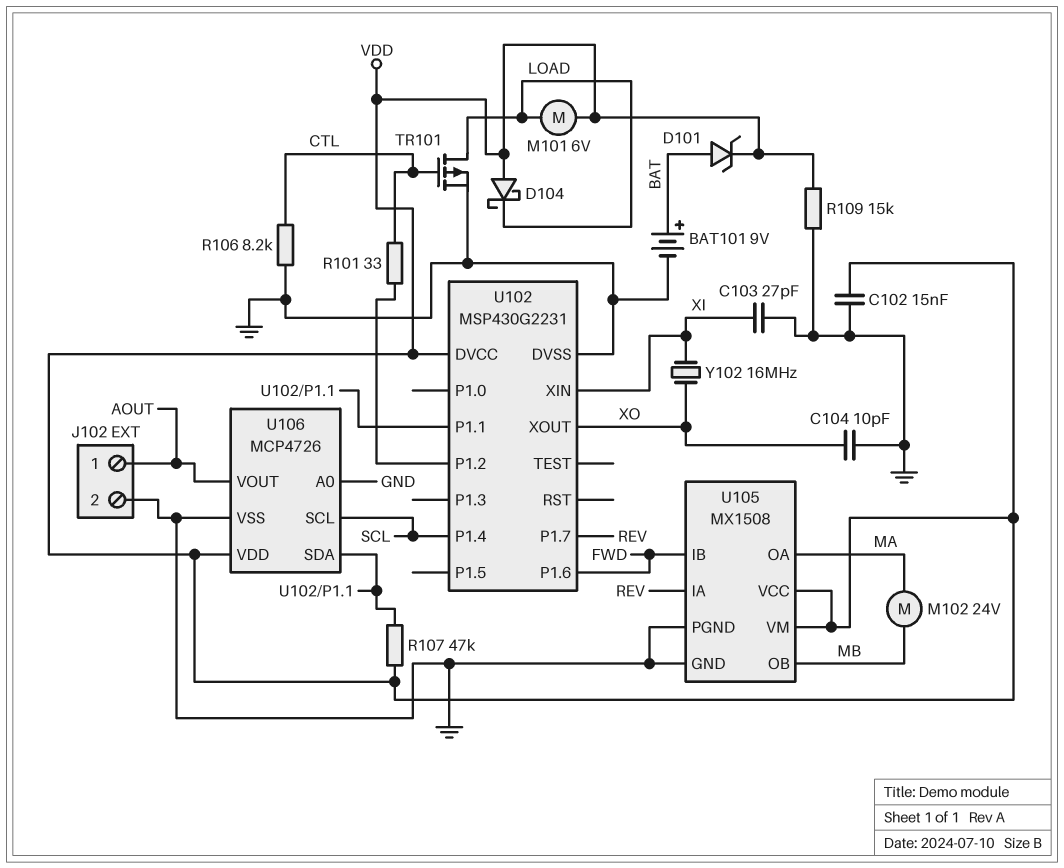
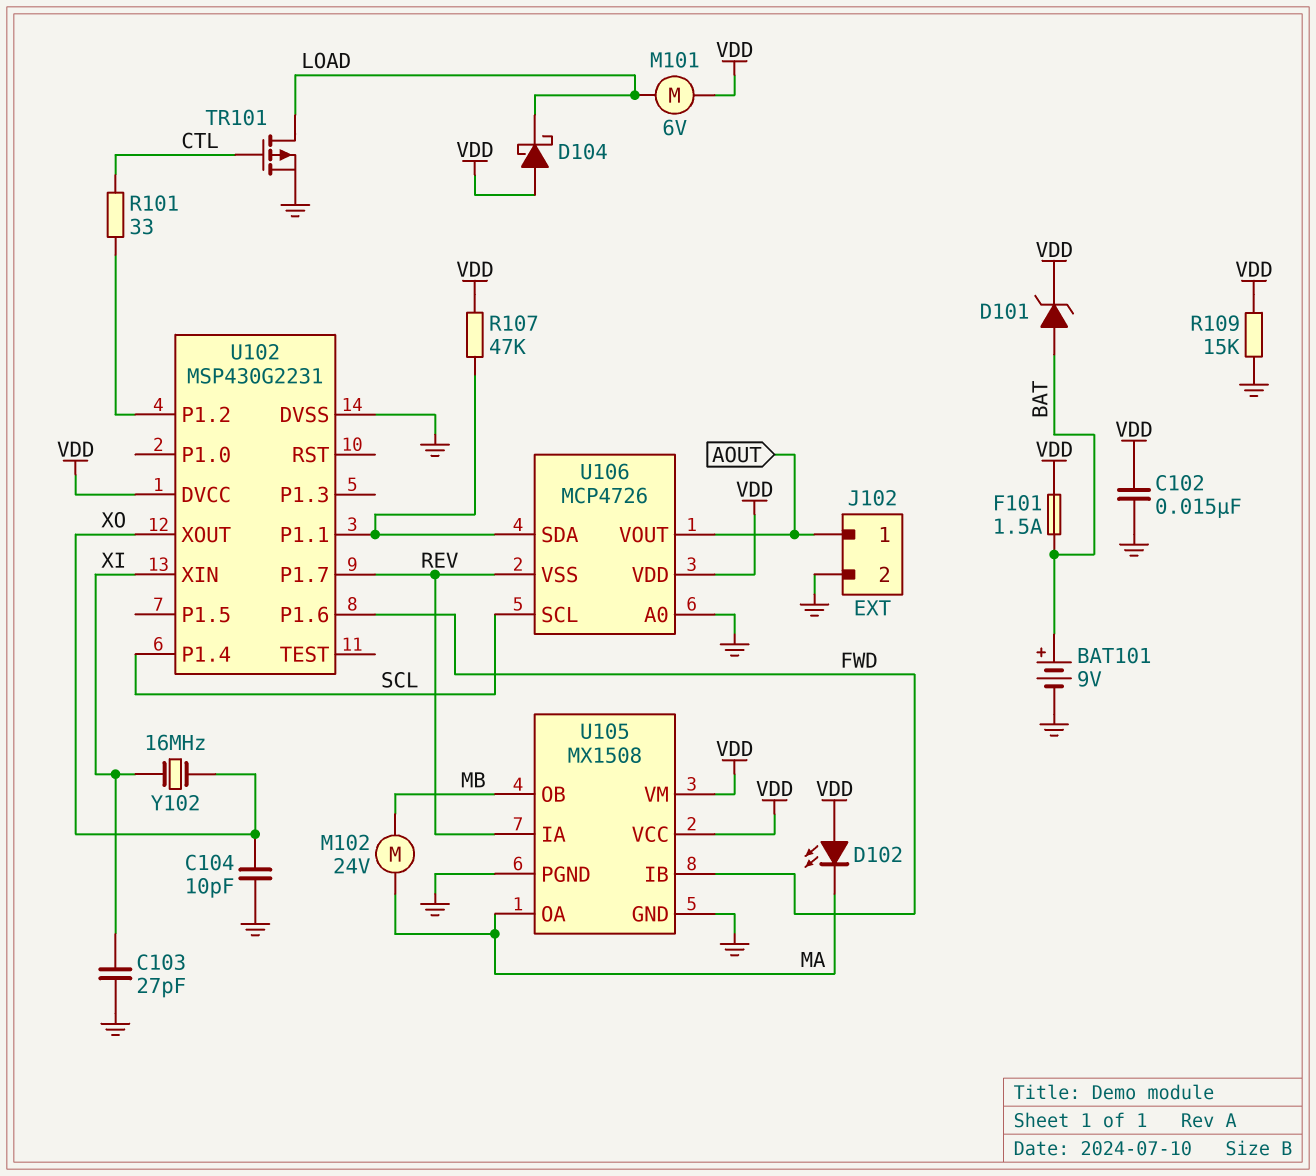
D102: none -> LED (A VDD, K MA)
F101: none -> 1.5A (BAT, VDD)
R106: 8.2k (CTL, GND) -> none
U106 pin VSS: GND -> REV

